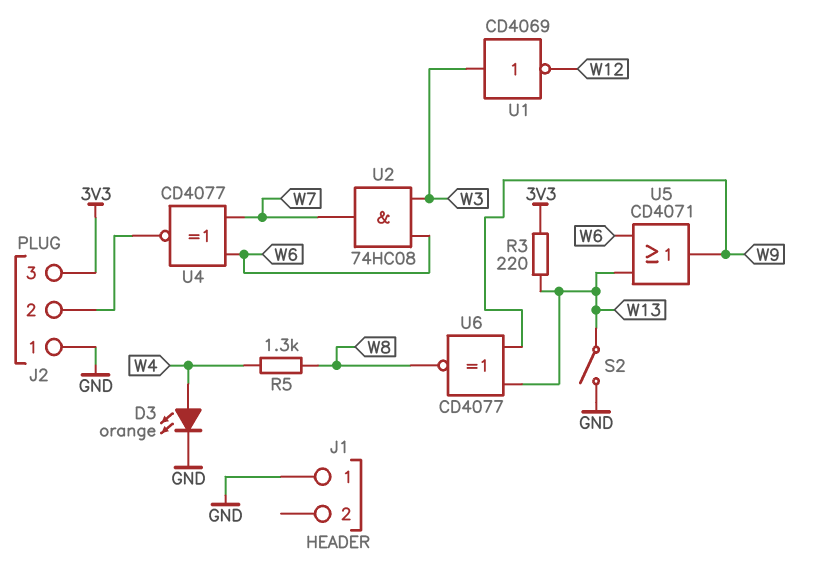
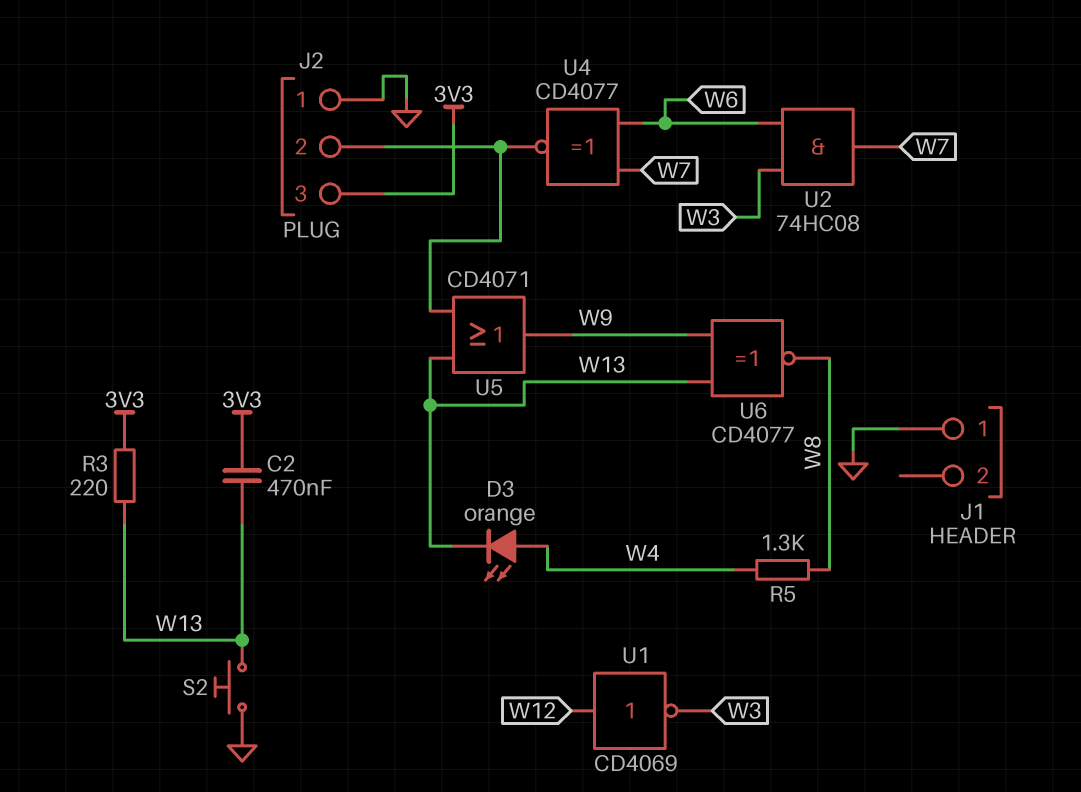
C2: none -> 470nF (3V3, W13)
D3: LED orange (A W4, K GND) -> LED orange (A W4, K W13)
S2: switch (GND, W13) -> button (GND, W13)
U1: NOT CD4069 (in W3, out W12) -> NOT CD4069 (in W12, out W3)
U5: OR CD4071 (in W6, in W13, out W9) -> OR CD4071 (in J2/2, in W13, out W9)

